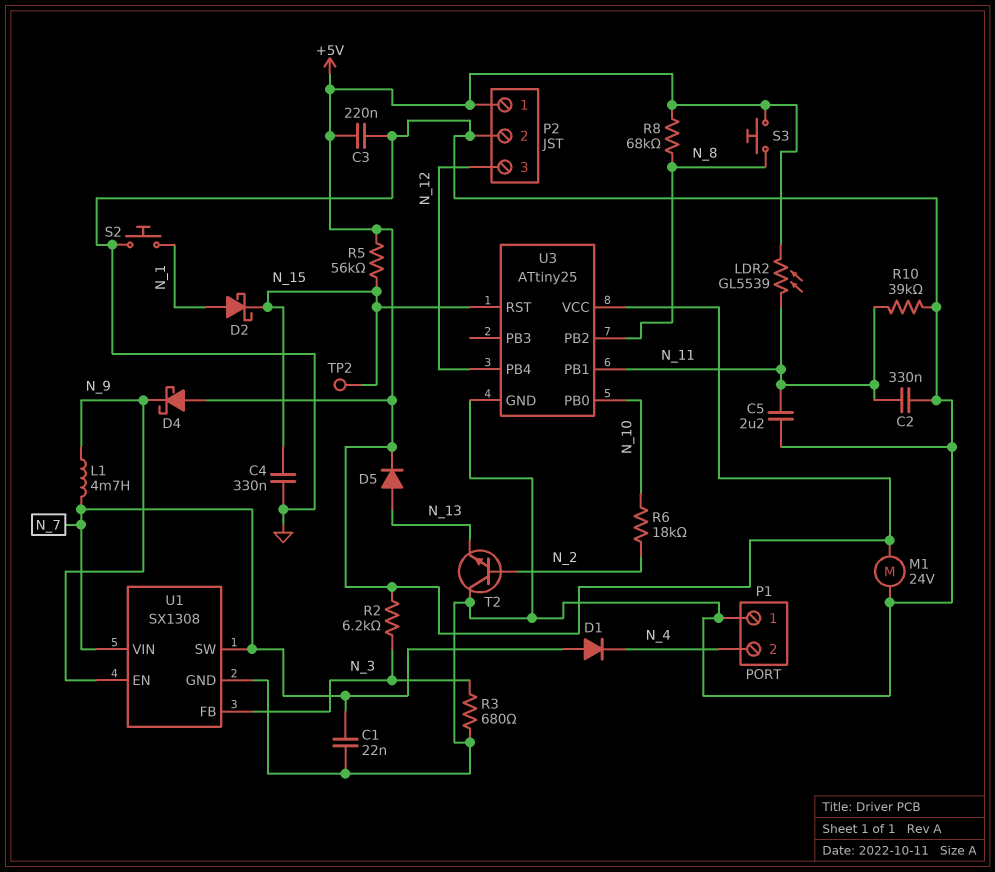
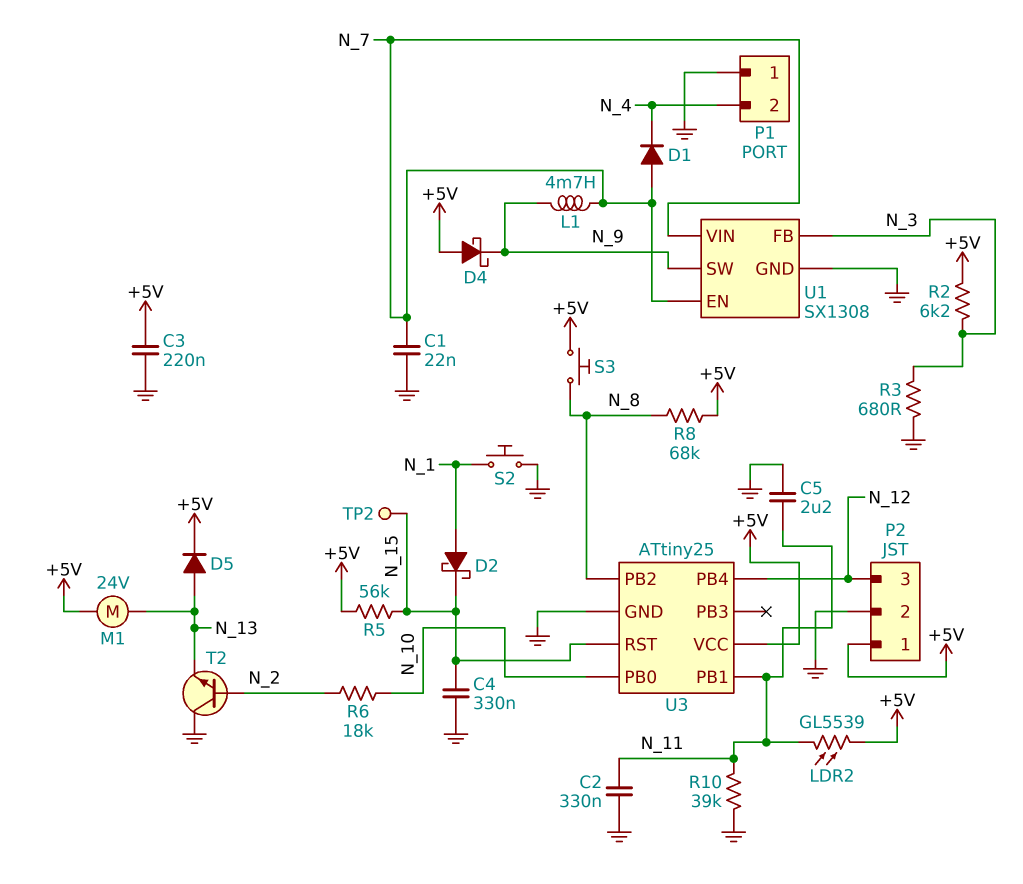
M1: motor 24V (+5V, GND) -> motor 24V (+5V, N_13)
U1 pin EN: N_9 -> N_7
U1 pin SW: N_7 -> N_9

